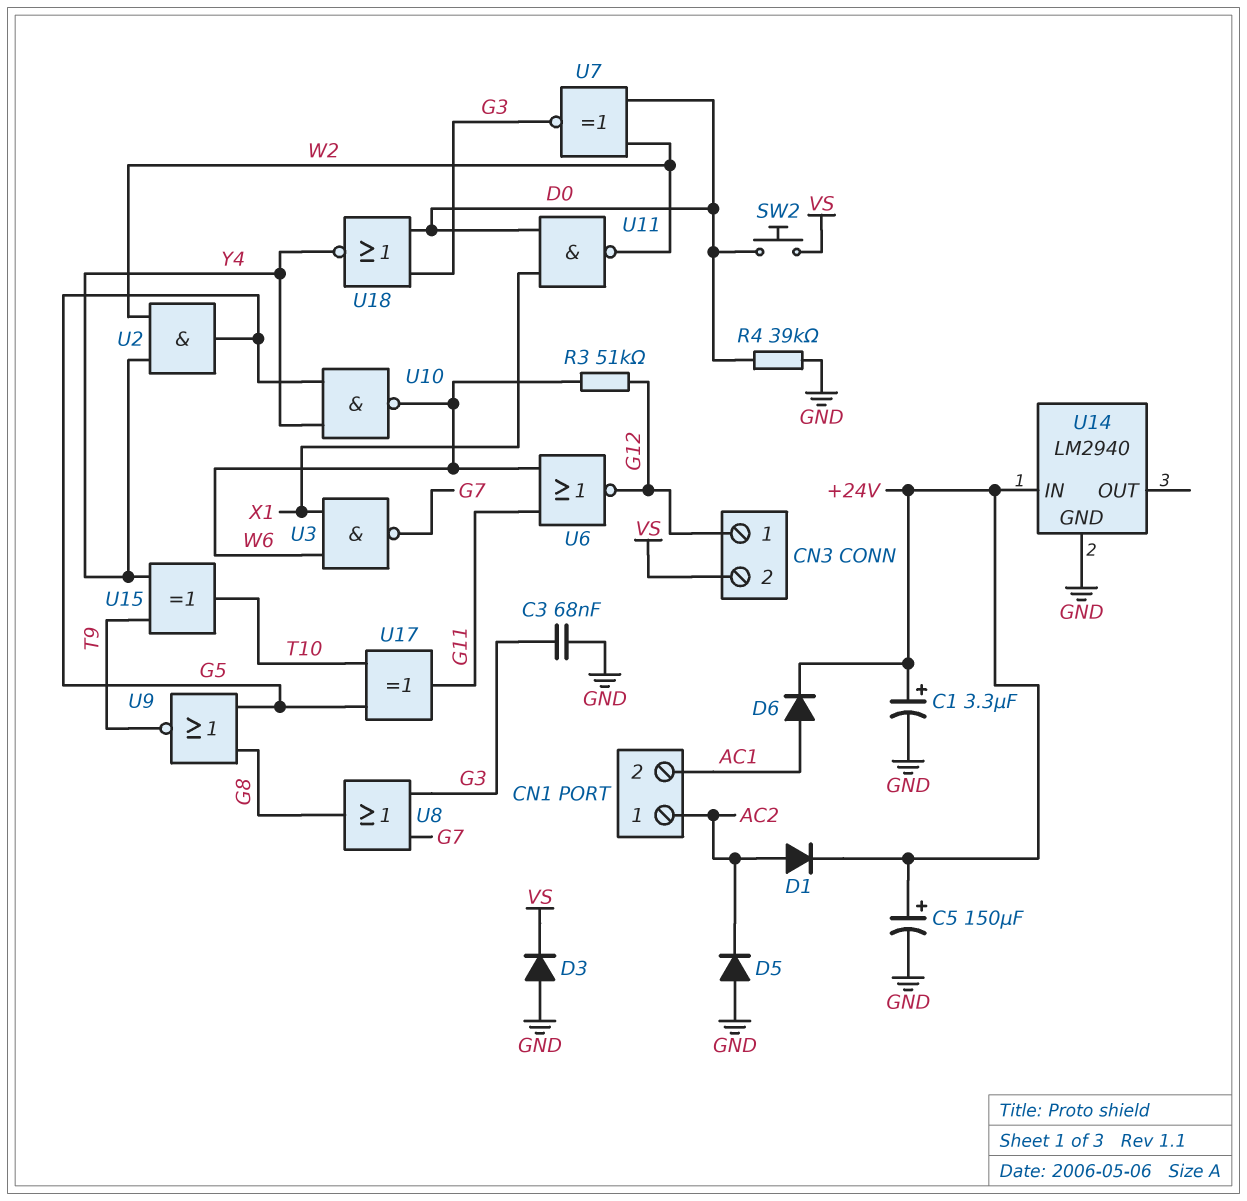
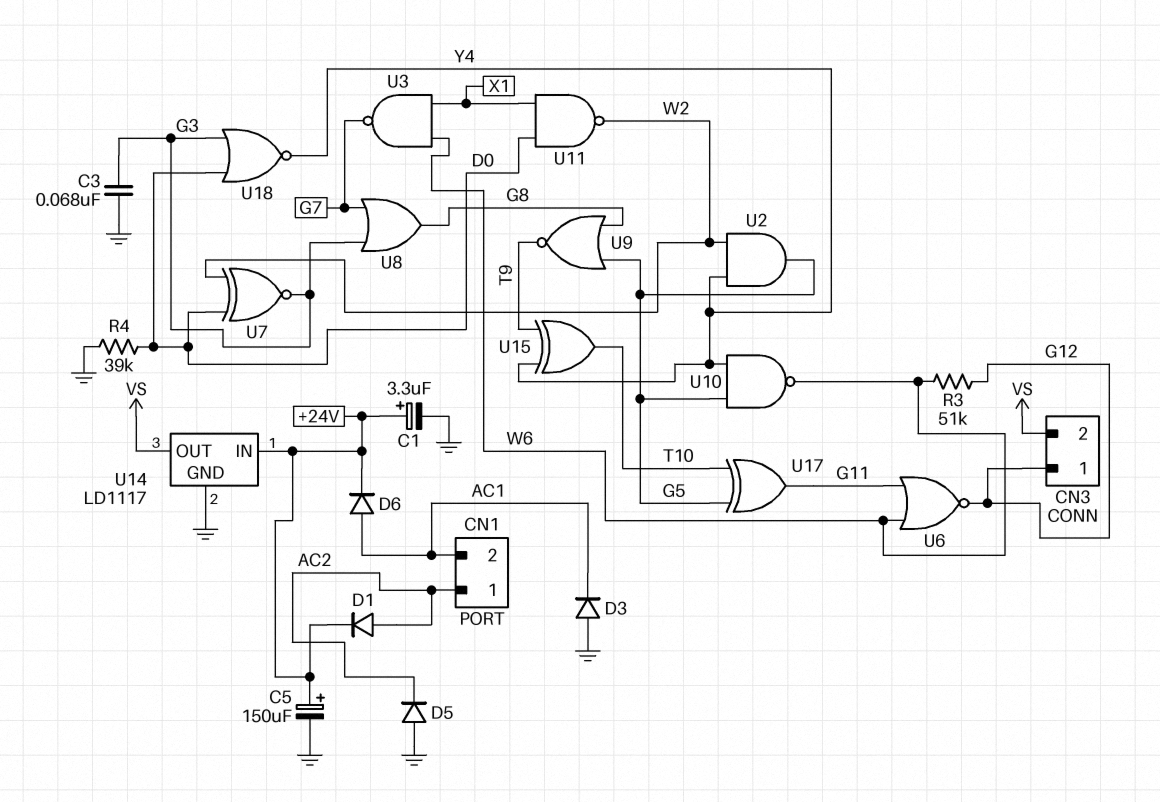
D3: diode (A GND, K VS) -> diode (A GND, K AC1)
SW2: button (D0, VS) -> none
U14: LM2940 -> LD1117
U14 pin OUT: none -> VS

